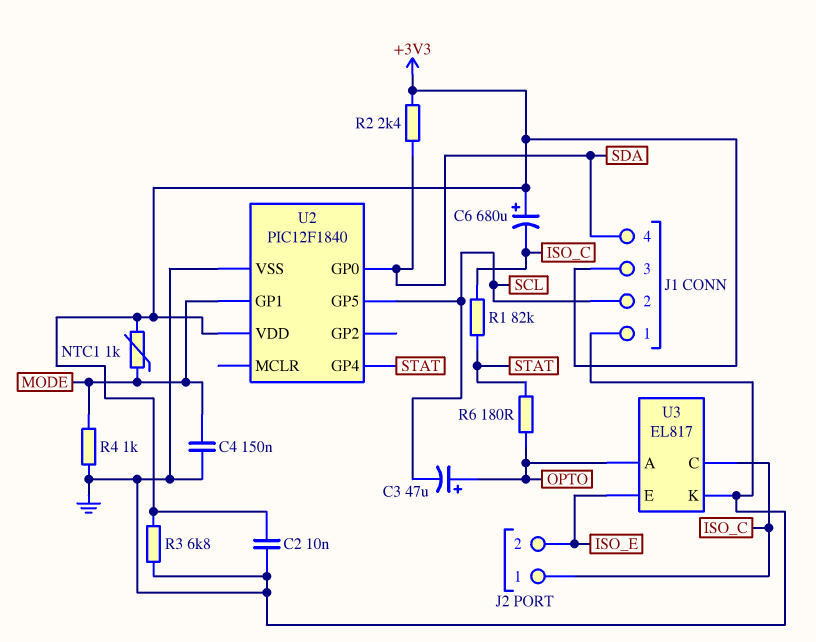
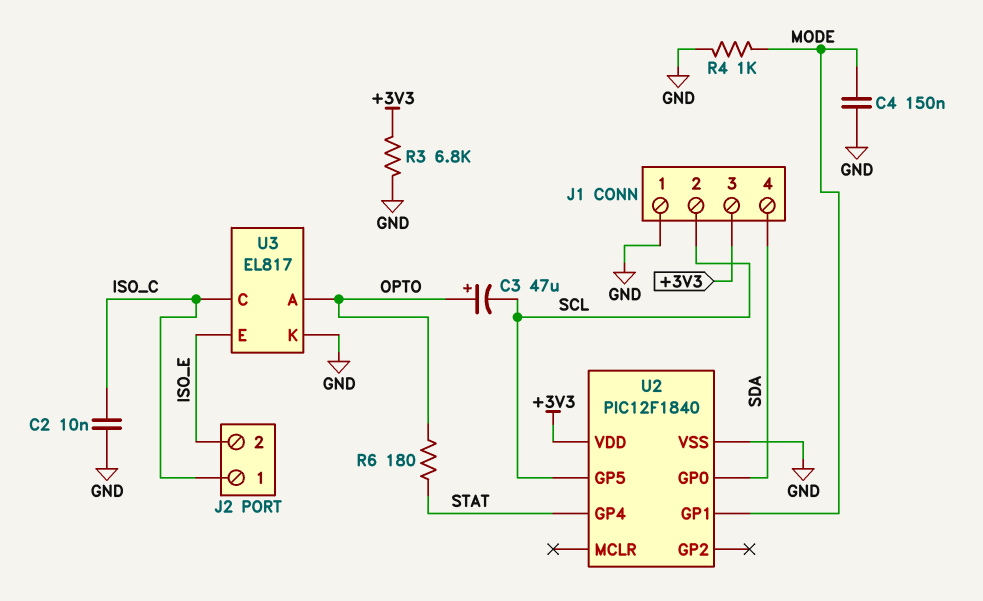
C2: 10nF (+3V3, GND) -> 10nF (GND, ISO_C)
C6: 680uF (plus +3V3, minus ISO_C) -> none
NTC1: 1k (+3V3, MODE) -> none
R1: 82k (ISO_C, STAT) -> none
R2: 2.4k (+3V3, SDA) -> none

